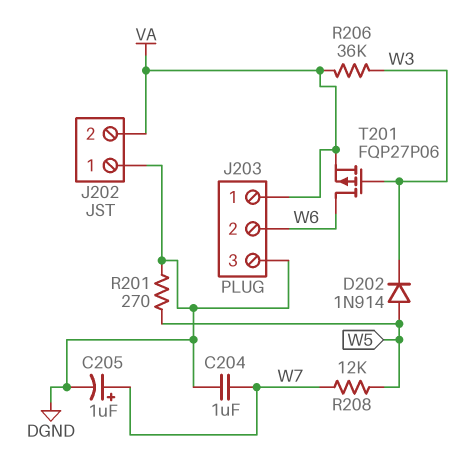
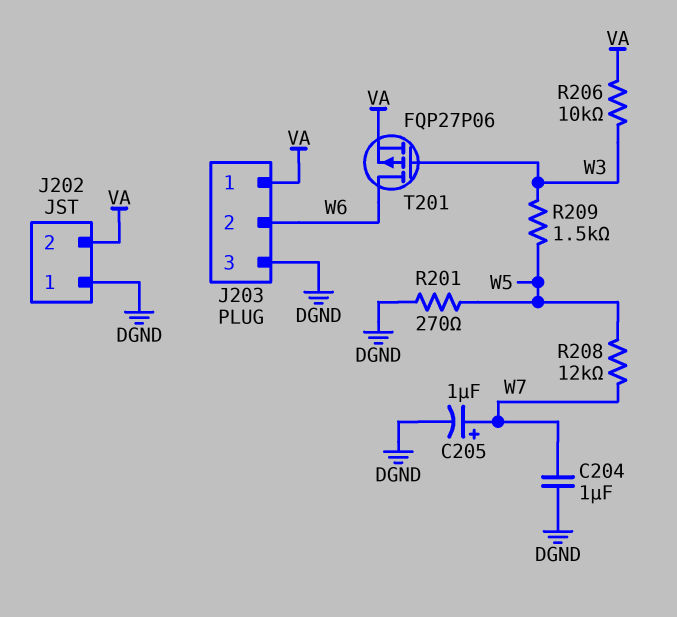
D202: diode 1N914 (A W5, K W3) -> none
R206: 36k (VA, W3) -> 10k (VA, W3)
R209: none -> 1.5k (W3, W5)

